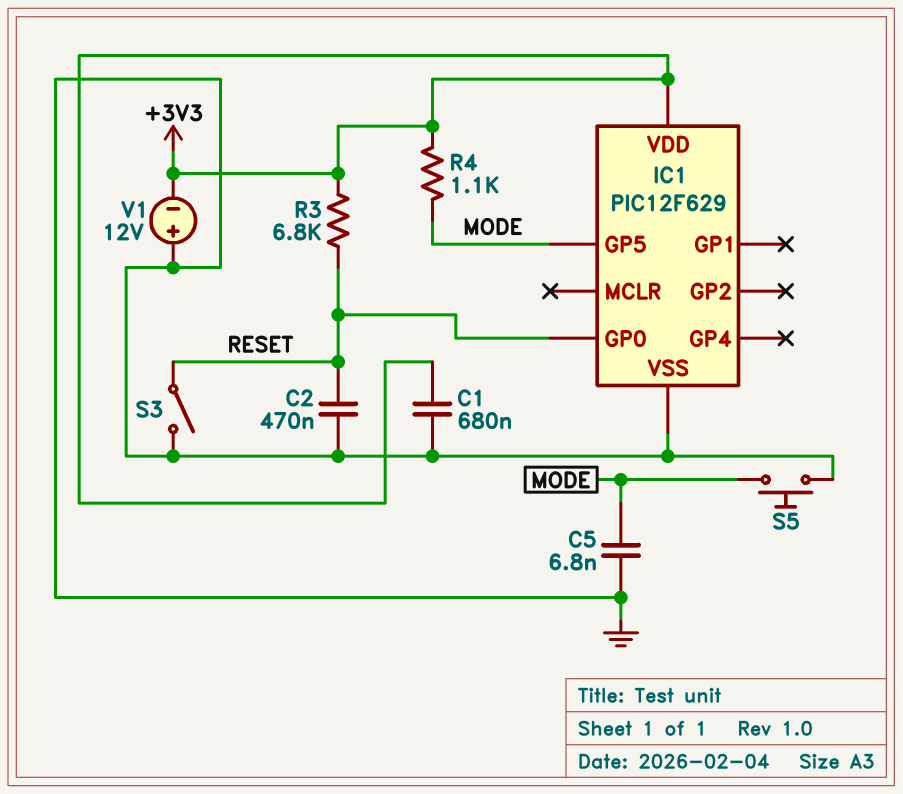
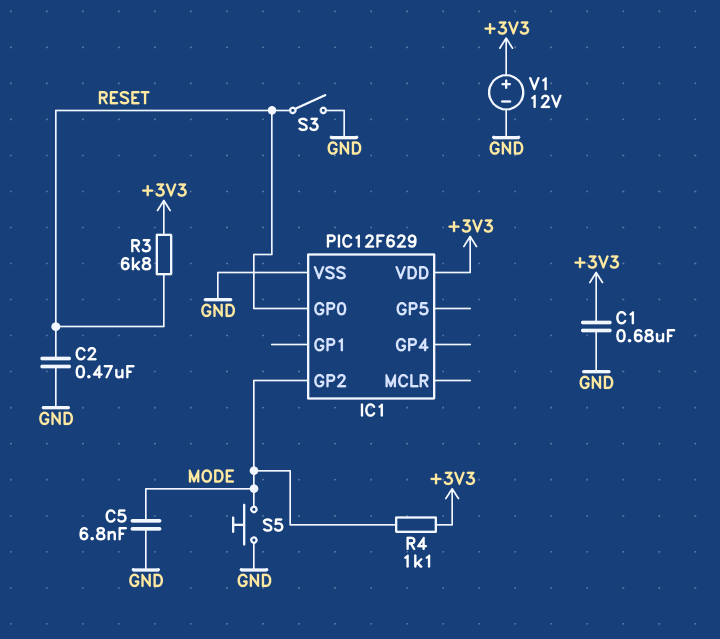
IC1 pin GP2: none -> MODE
IC1 pin GP5: MODE -> none
V1: 12V (plus GND, minus +3V3) -> 12V (plus +3V3, minus GND)

